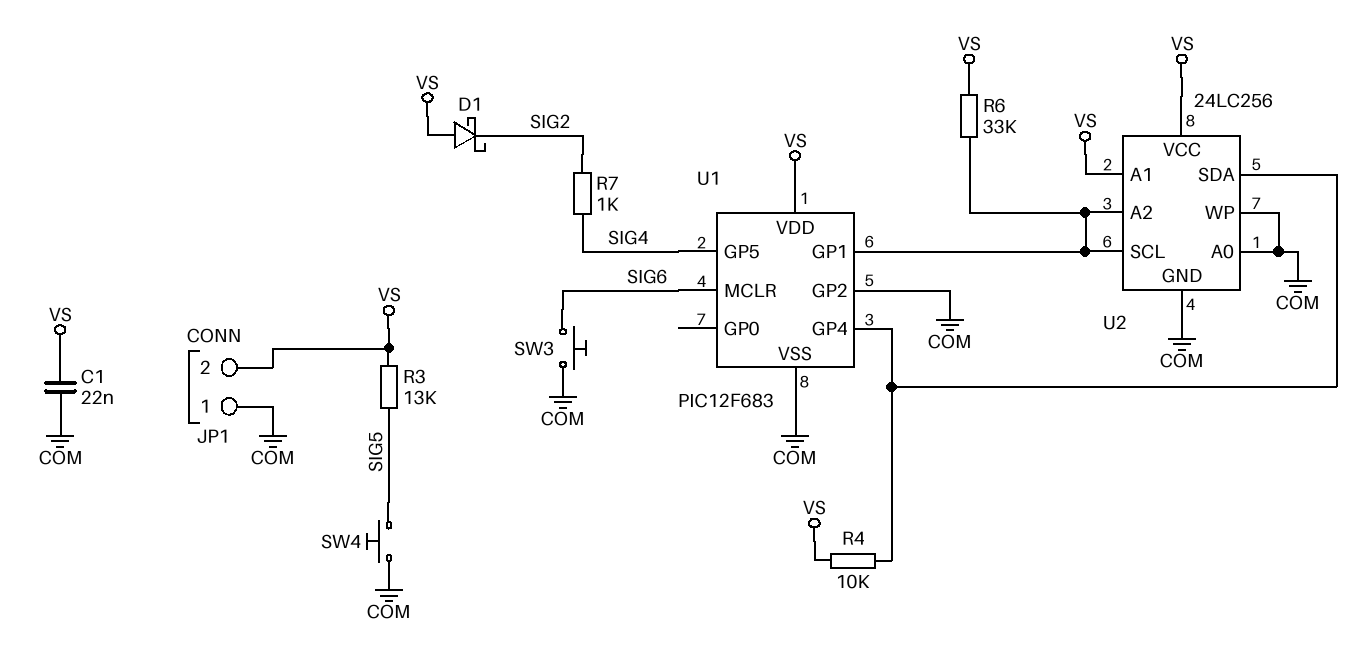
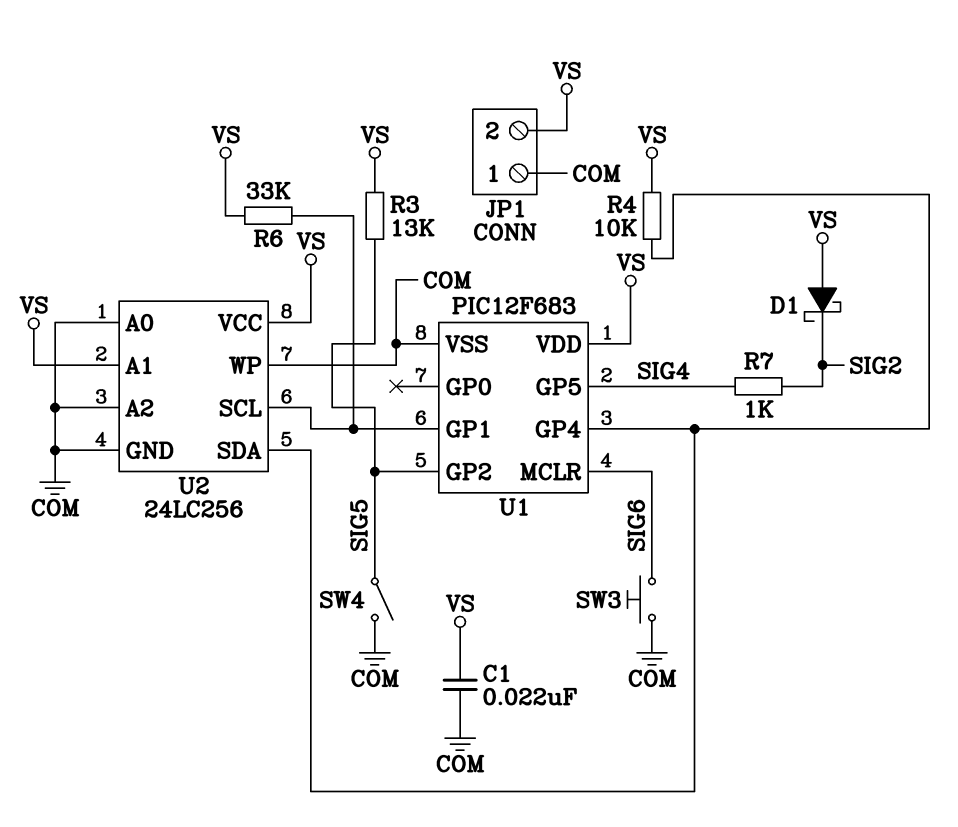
SW4: button (COM, SIG5) -> switch (COM, SIG5)
U1 pin GP2: COM -> SIG5
U2 pin A2: U1/GP1 -> COM

